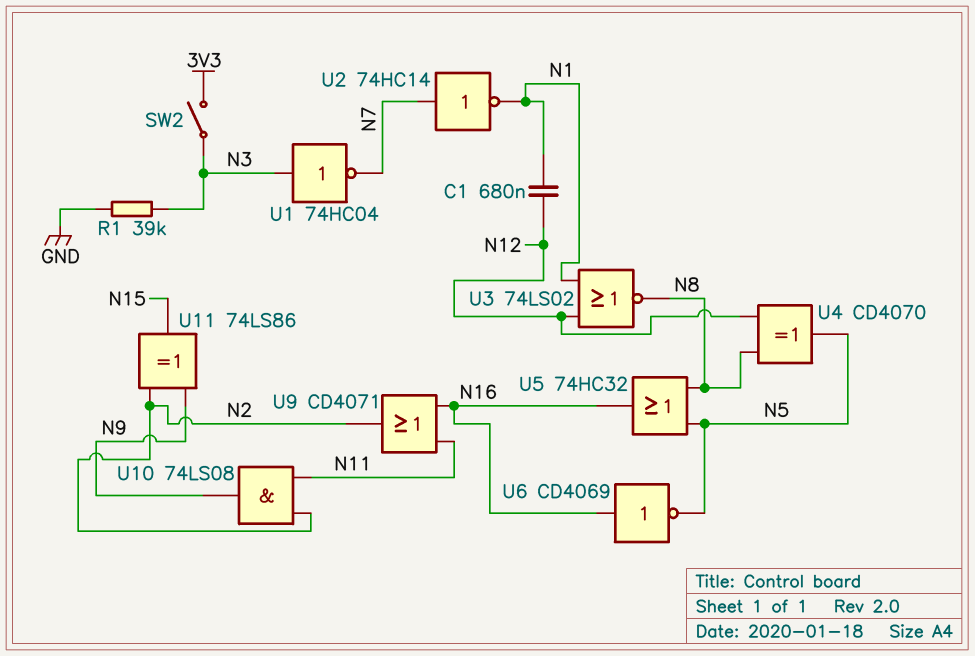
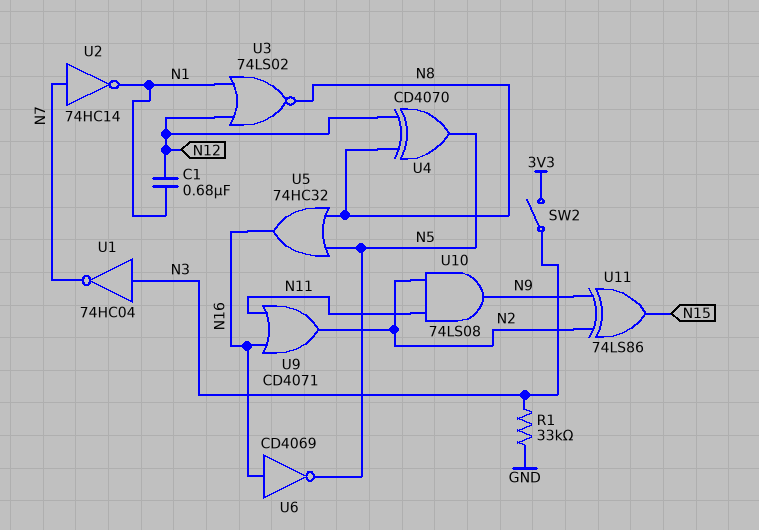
R1: 39k (GND, N3) -> 33k (GND, N3)

